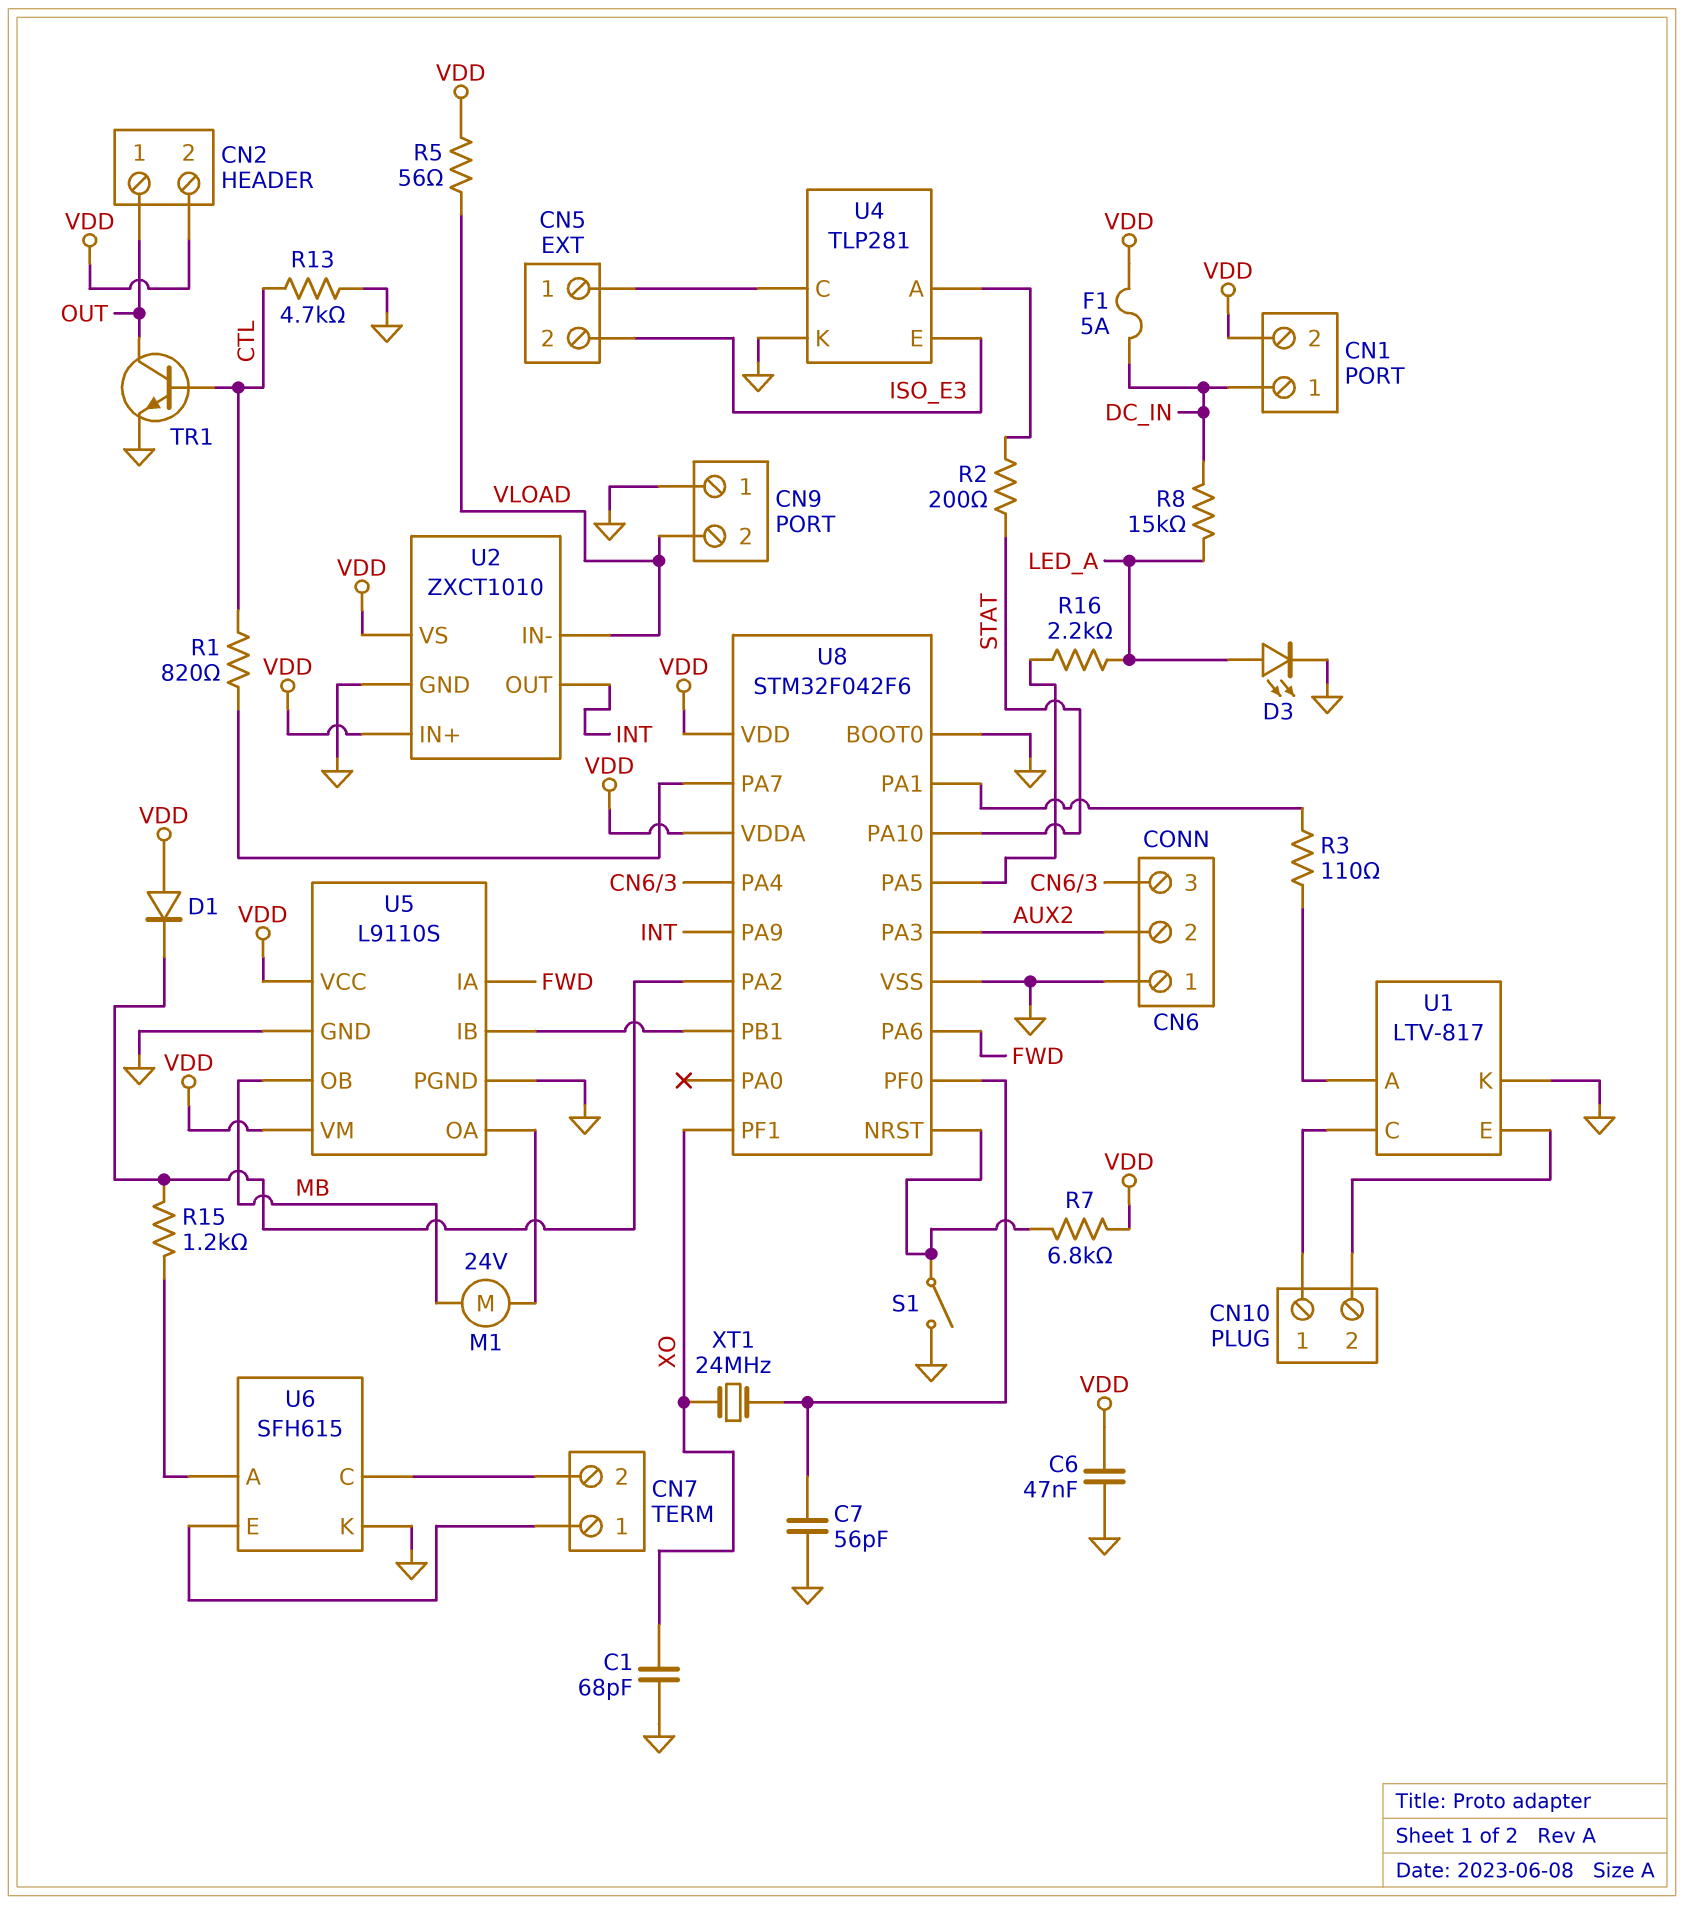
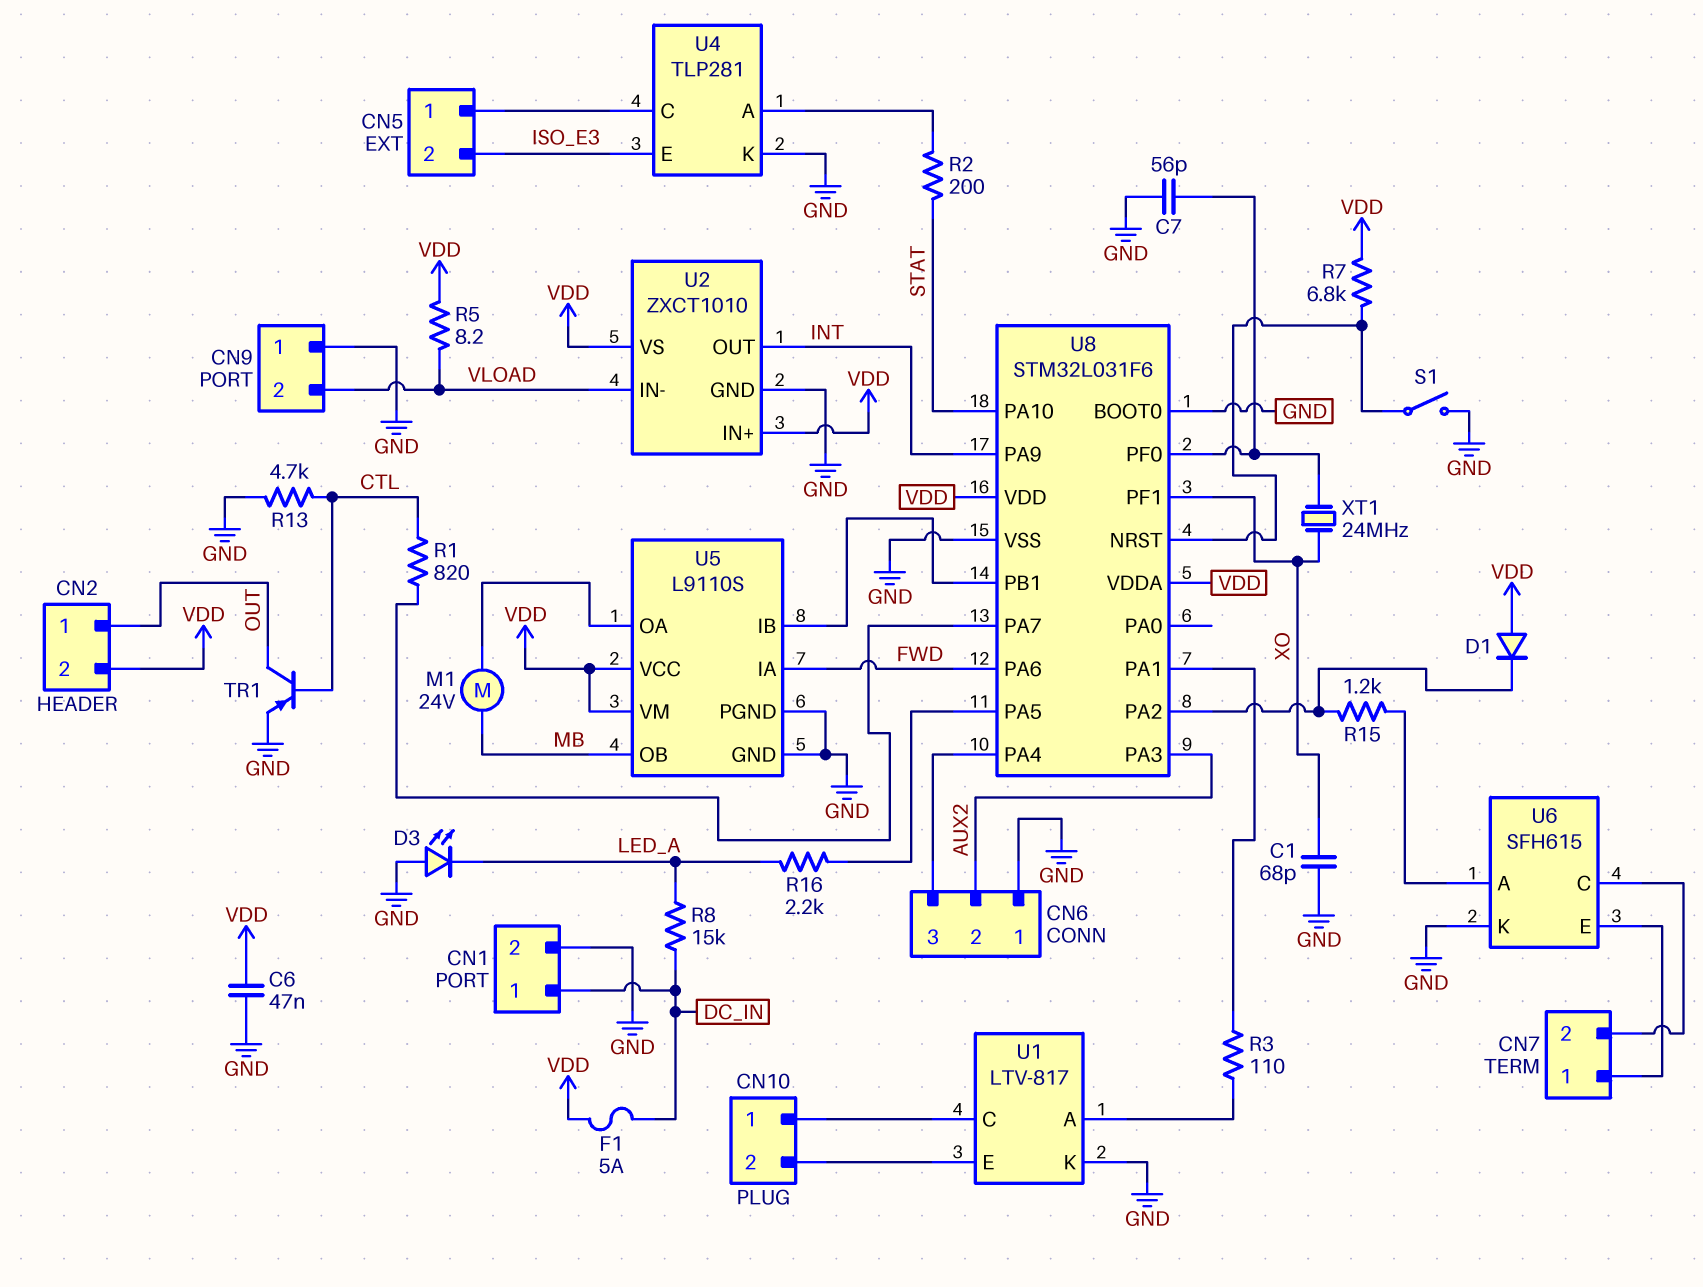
CN1 pin 2: VDD -> GND
D3: LED (A LED_A, K GND) -> LED (A GND, K LED_A)
R5: 56 (VDD, VLOAD) -> 8.2 (VDD, VLOAD)
TR1: NPN (B CTL, C OUT, E GND) -> PNP (B CTL, C OUT, E GND)
U8: STM32F042F6 -> STM32L031F6

